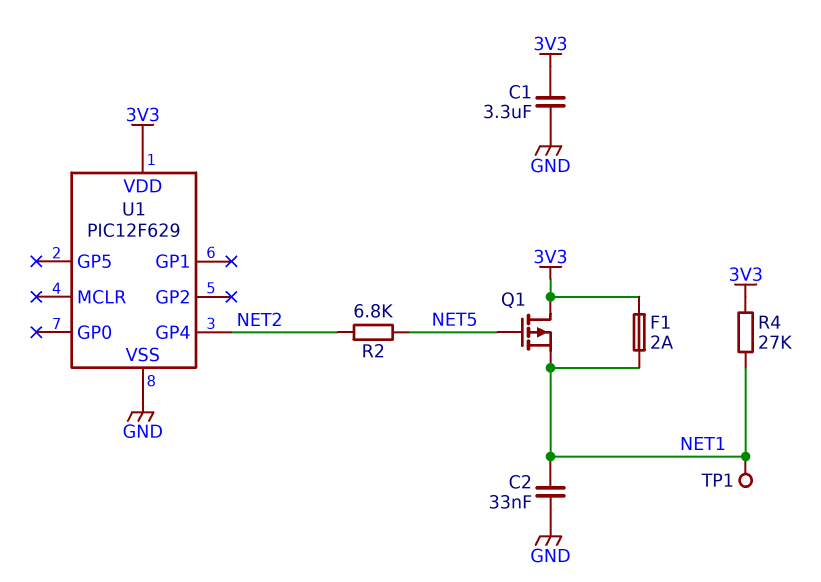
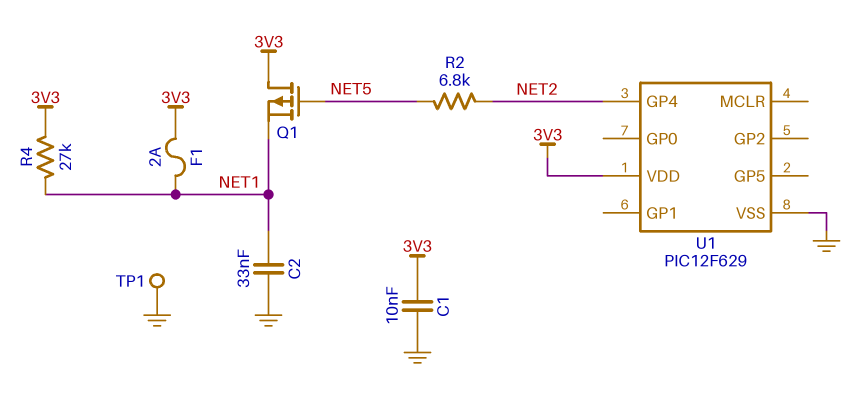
C1: 3.3uF (3V3, GND) -> 10nF (3V3, GND)
TP1: test point (NET1) -> test point (GND)

